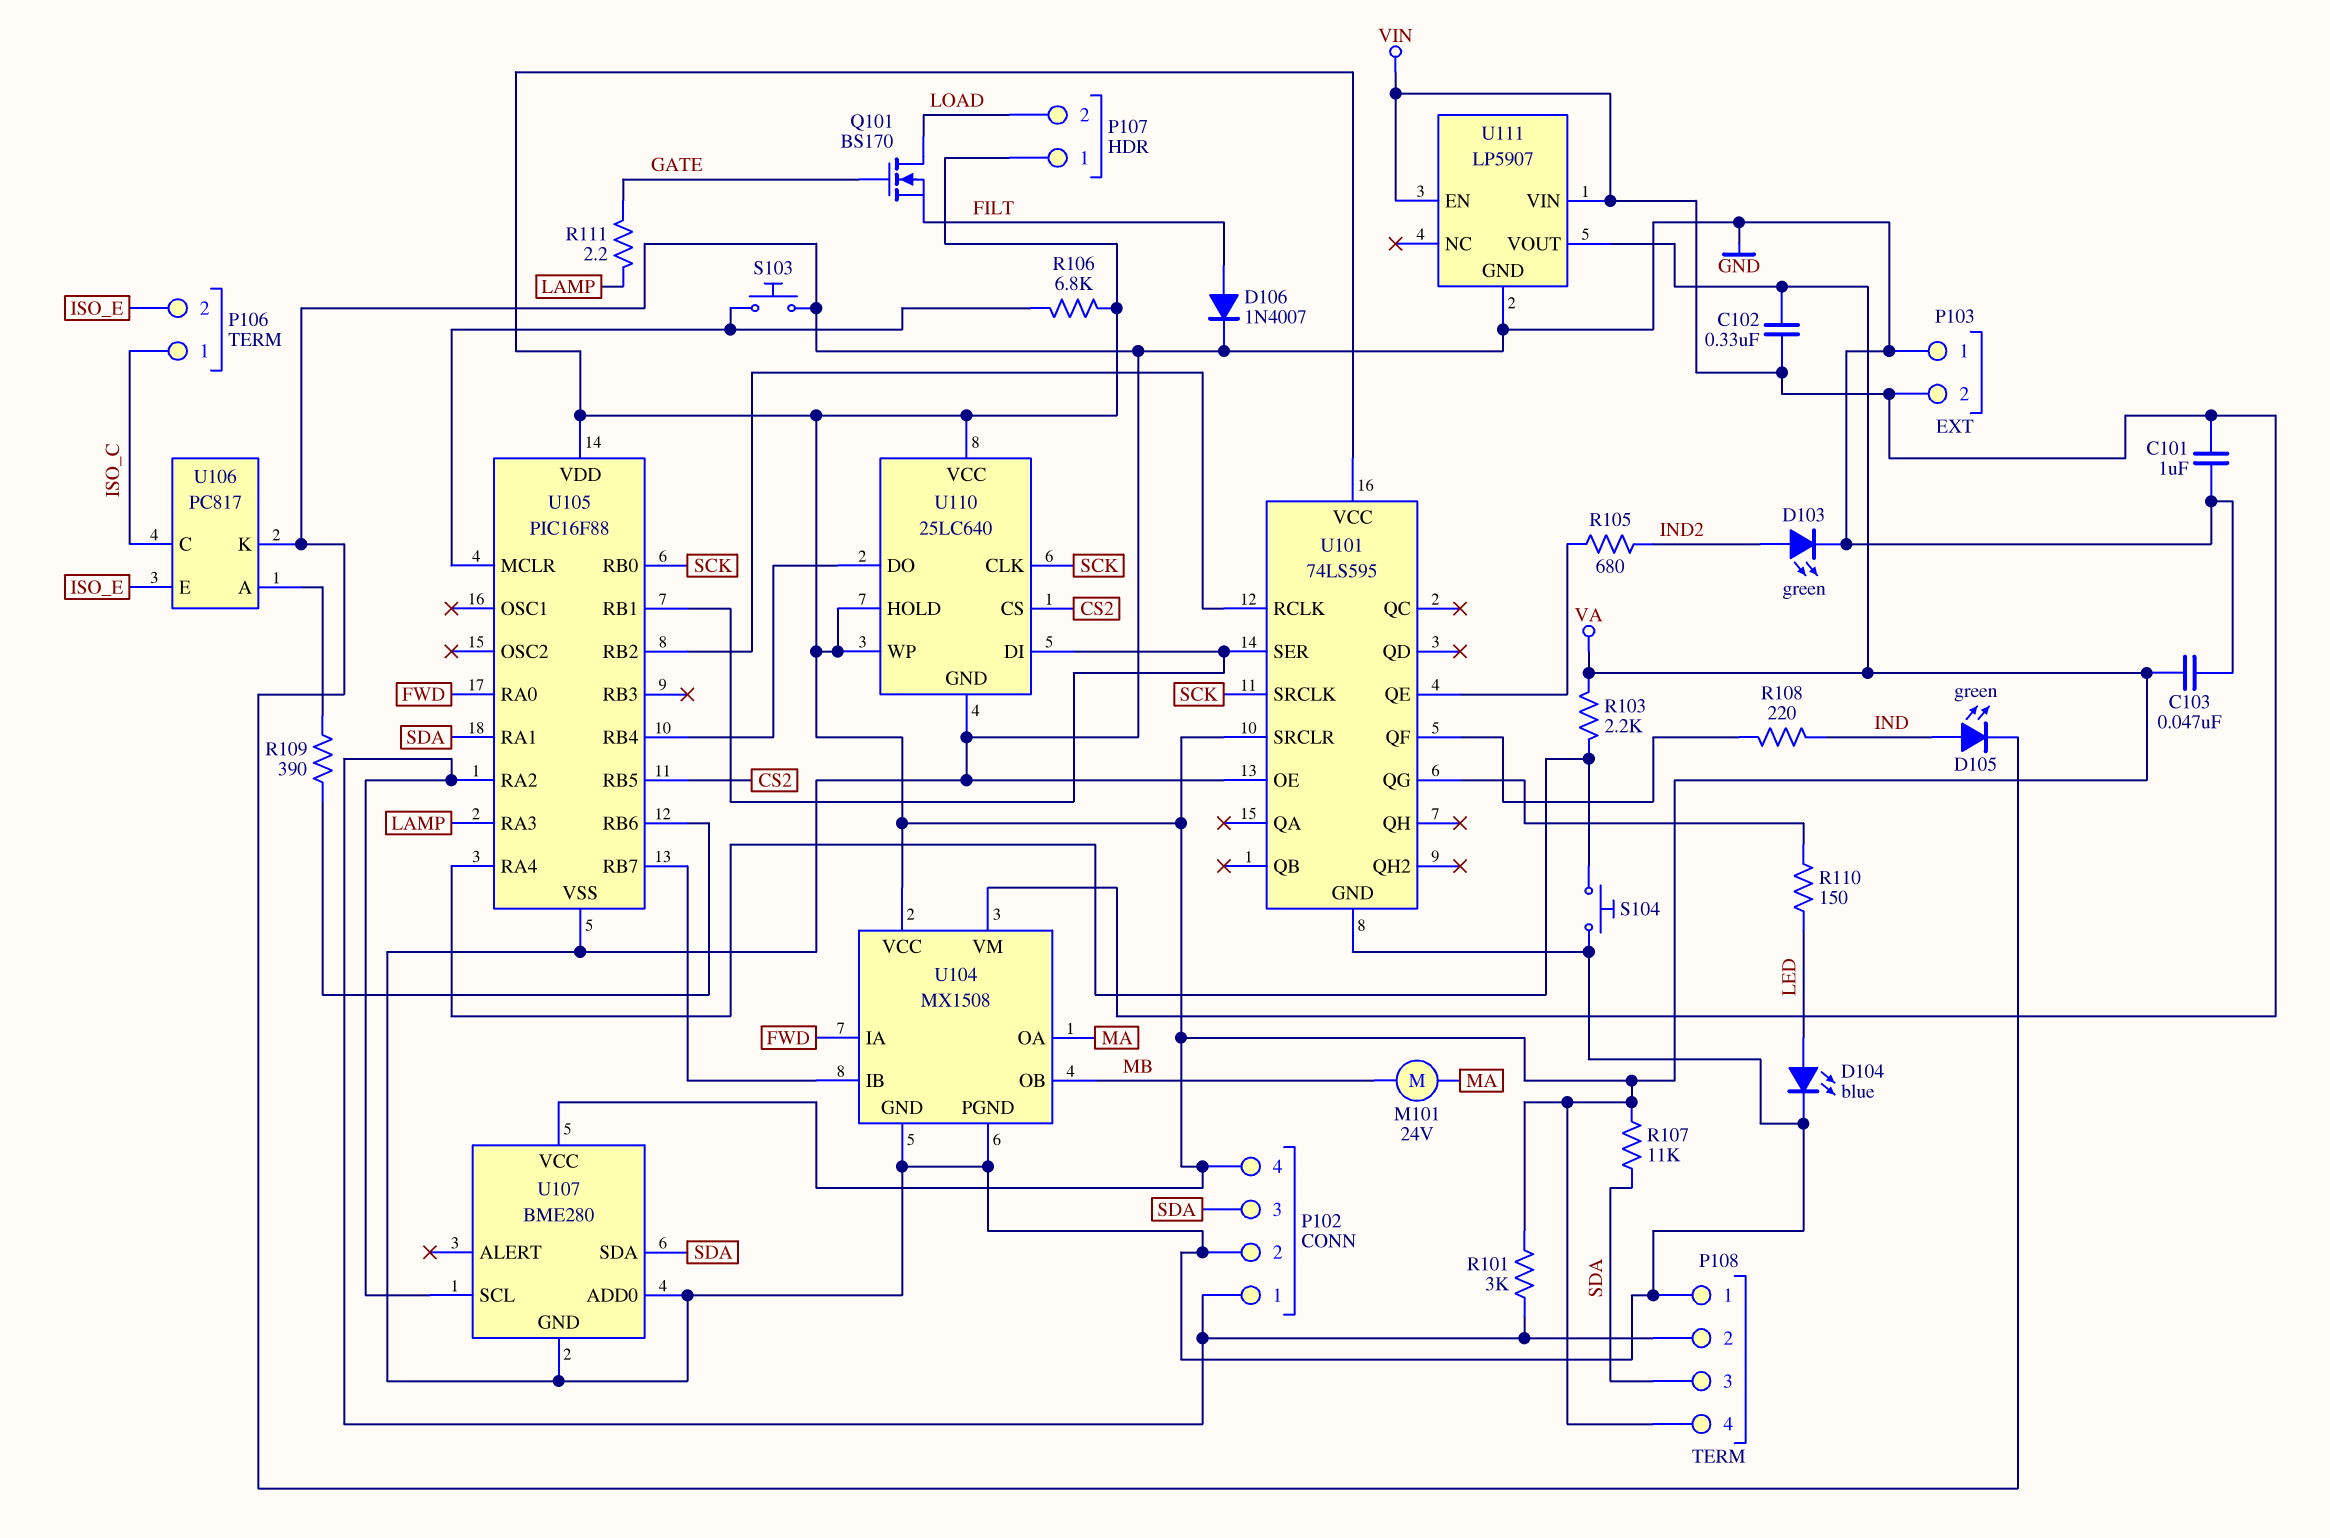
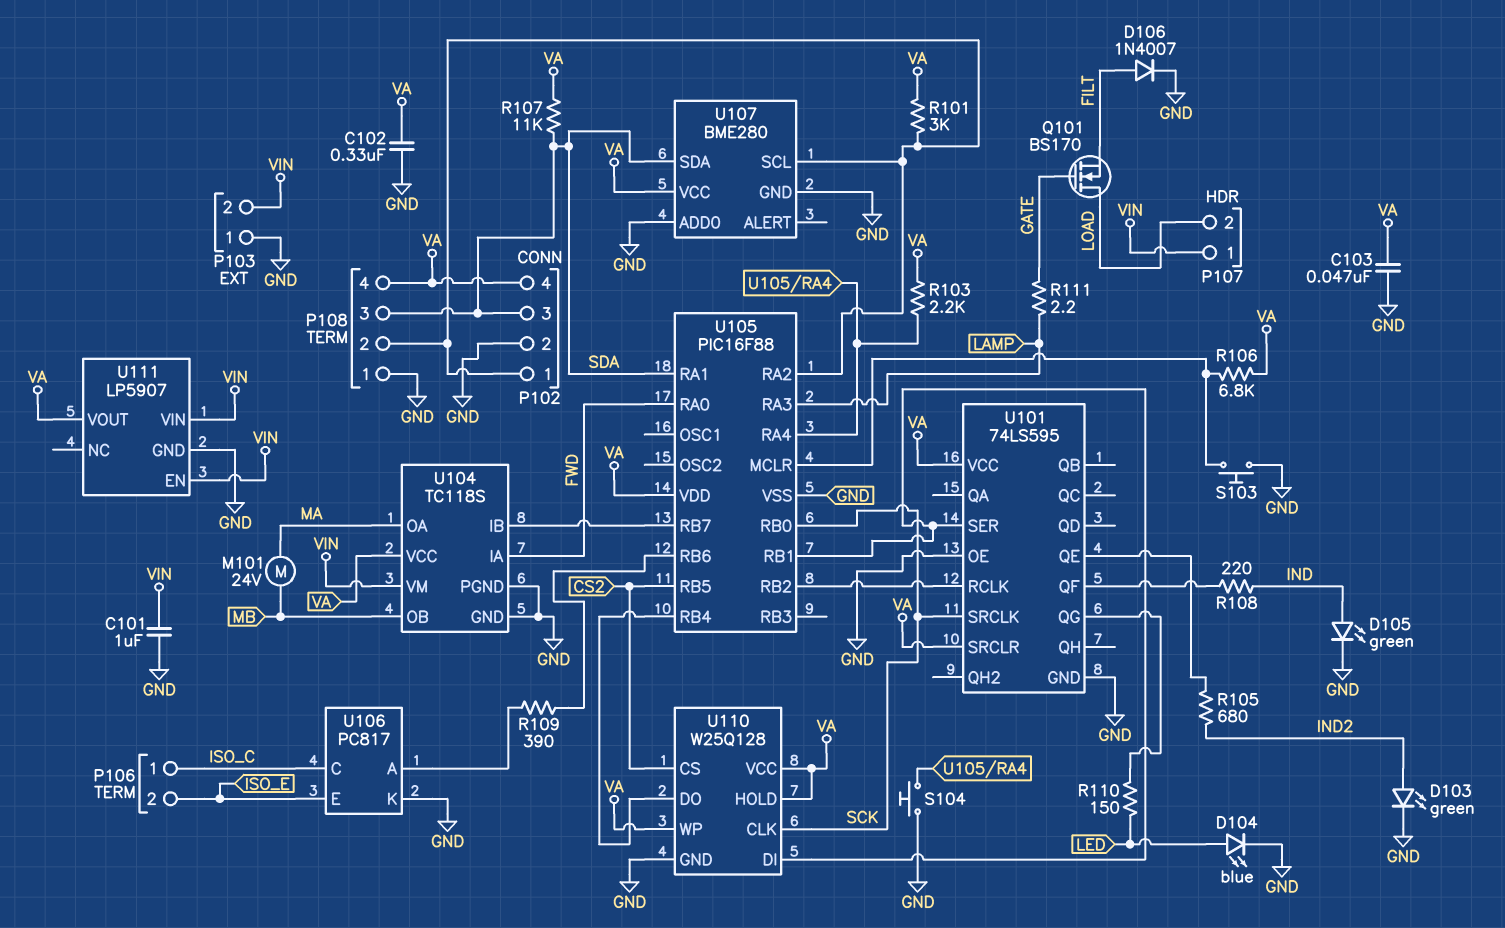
C102: 330nF (VA, VIN) -> 330nF (GND, VA)
P107 pin 1: VA -> VIN
U104: MX1508 -> TC118S
U110: 25LC640 -> W25Q128

